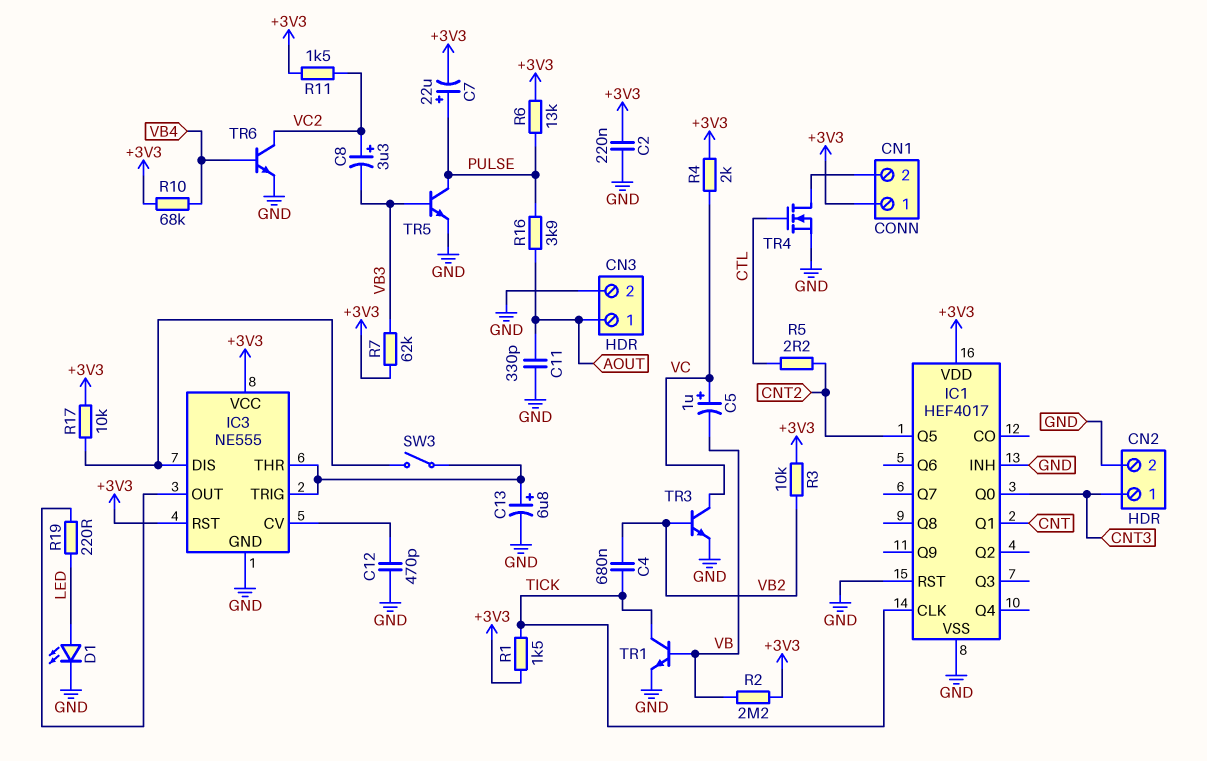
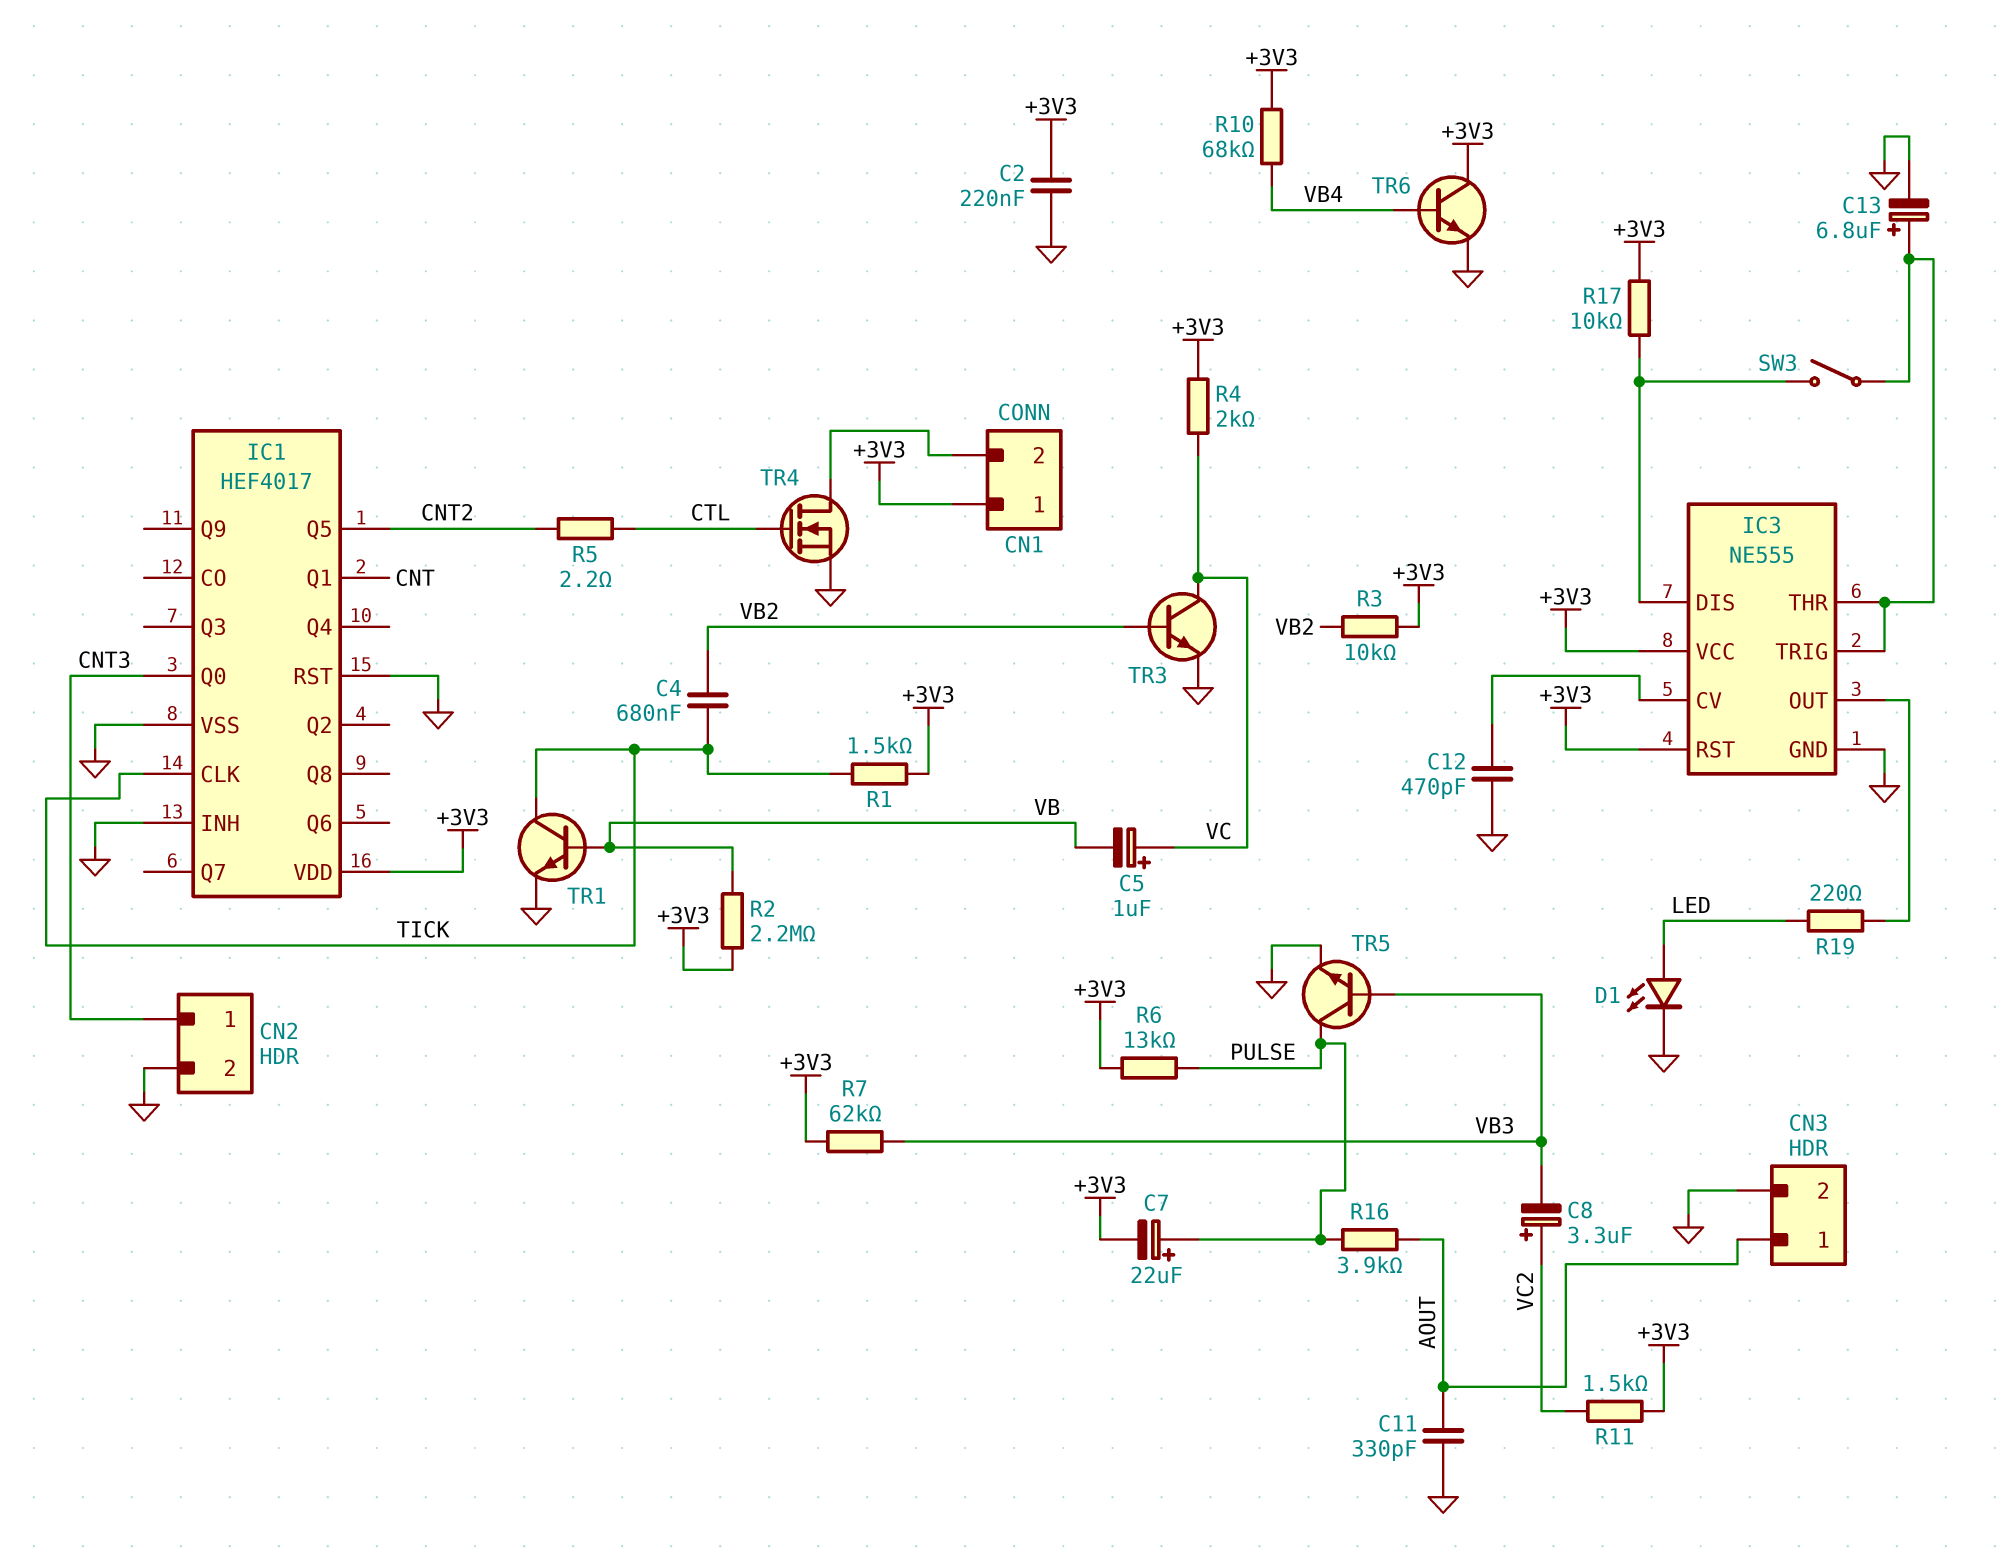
TR6: NPN (B VB4, C VC2, E GND) -> NPN (B VB4, C +3V3, E GND)

